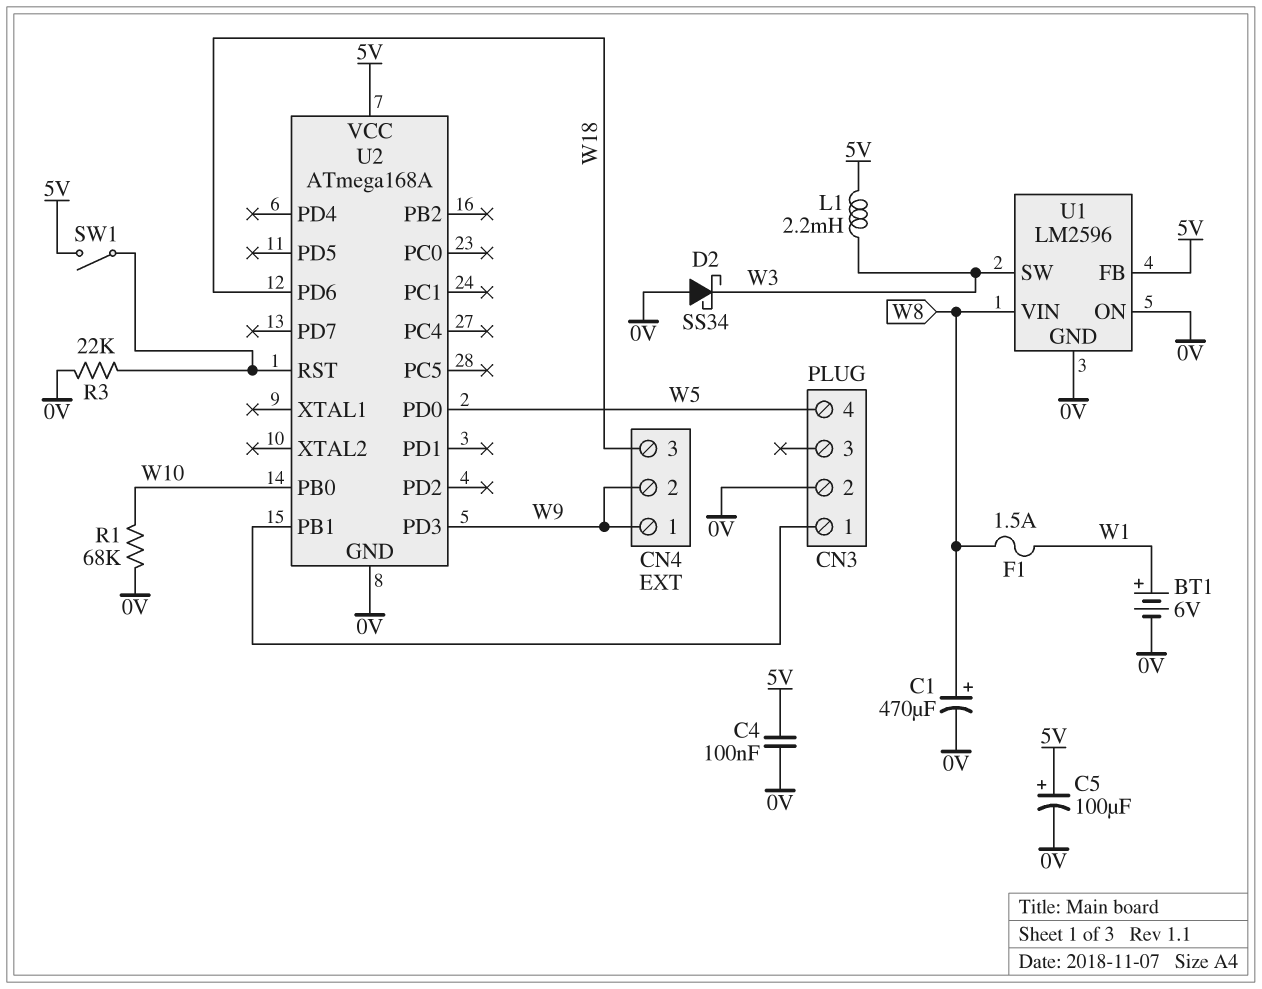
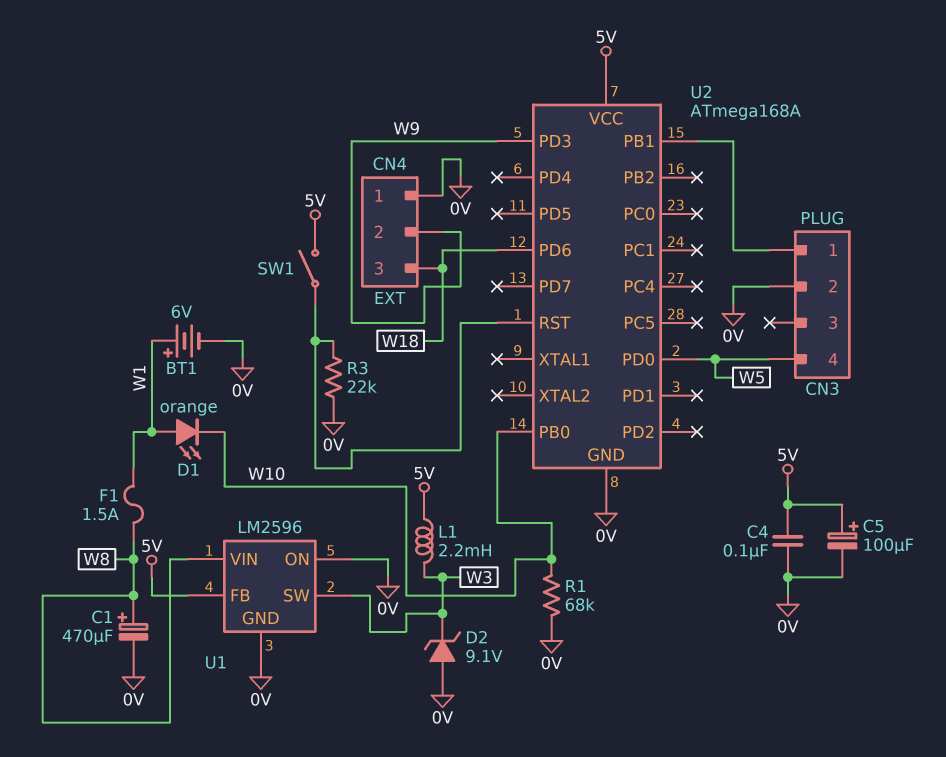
CN4 pin 1: W9 -> 0V
D1: none -> LED orange (A W1, K W10)
D2: schottky SS34 (A 0V, K W3) -> zener 9.1V (A 0V, K W3)

